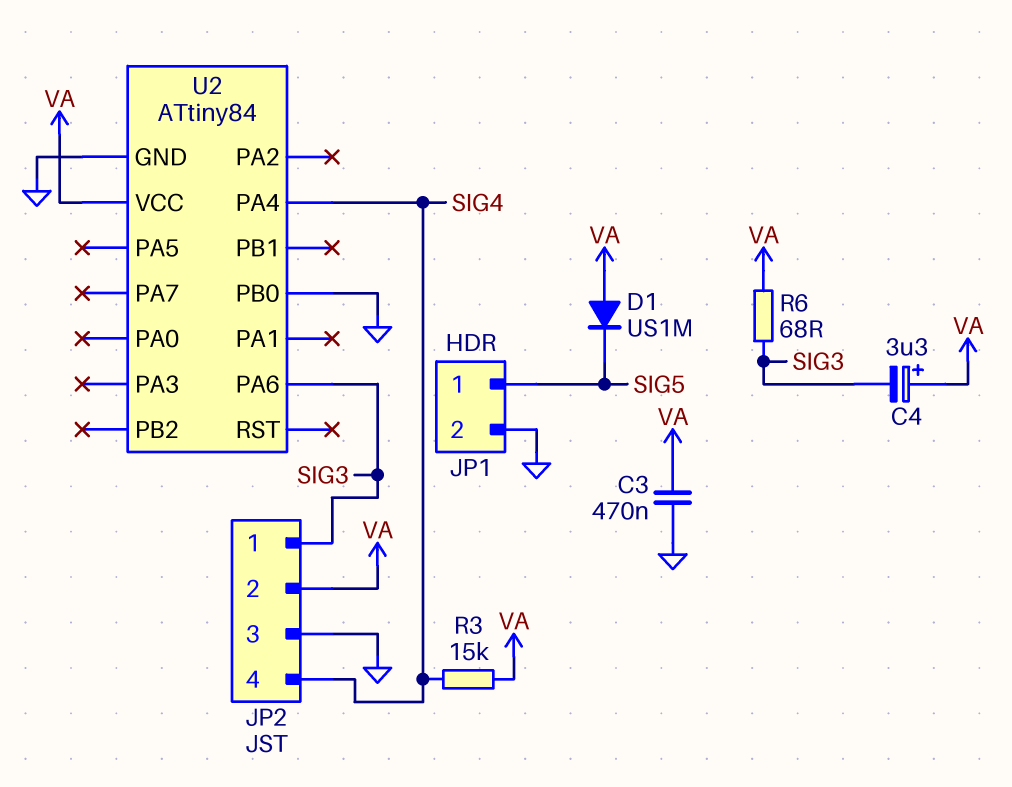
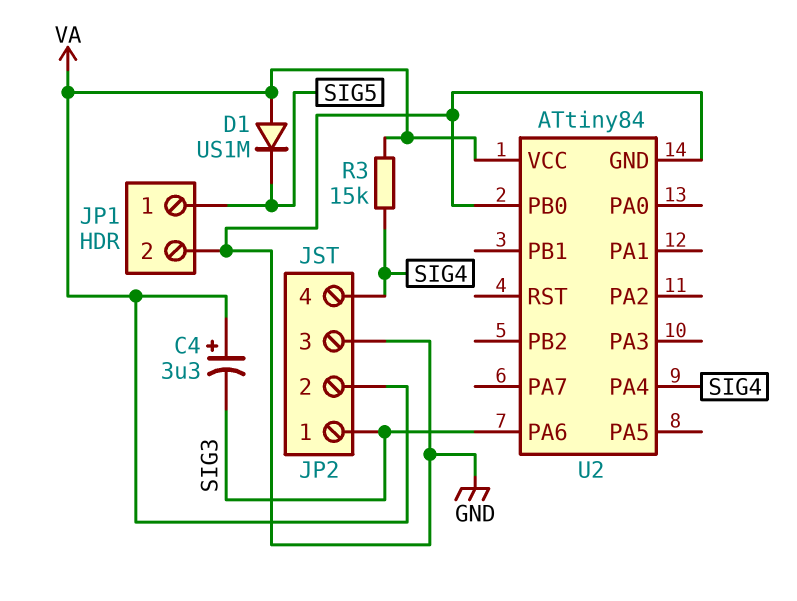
C3: 470nF (GND, VA) -> none
R6: 68 (SIG3, VA) -> none

